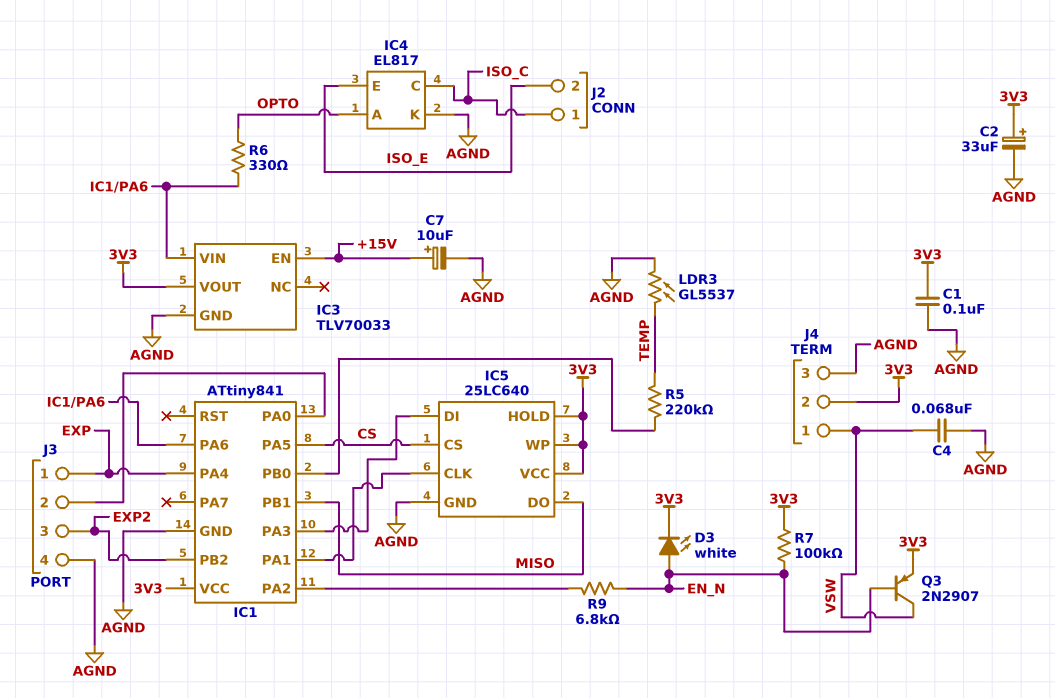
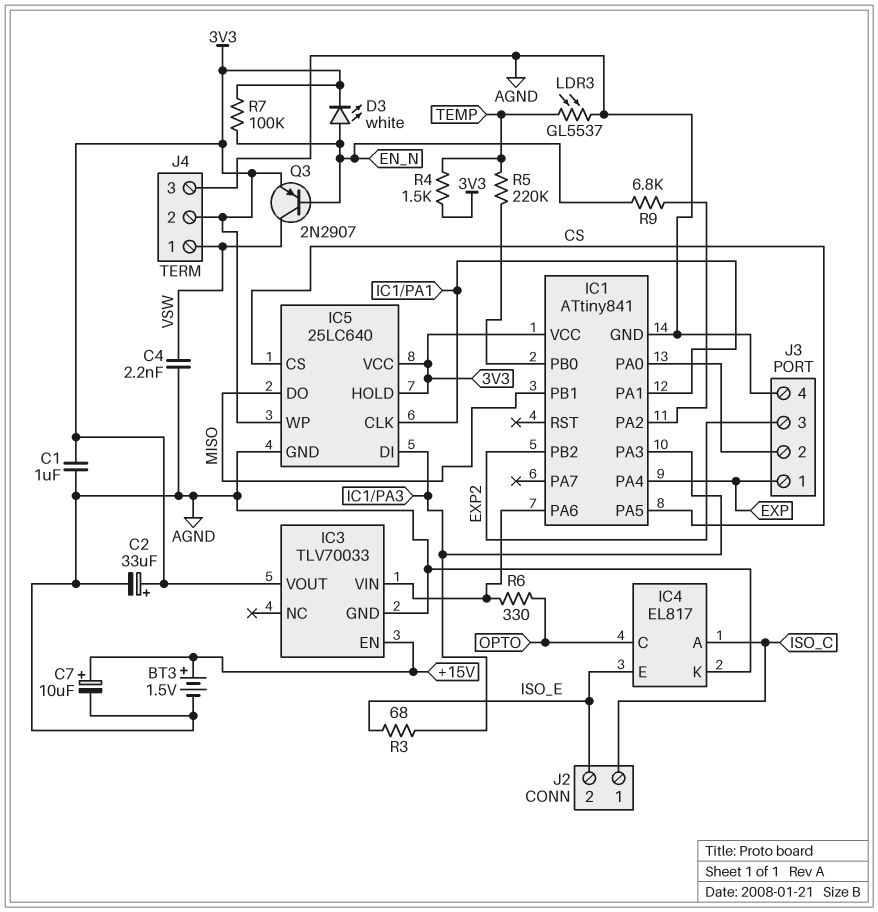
BT3: none -> 1.5V (plus +15V, minus AGND)
C1: 100nF (3V3, AGND) -> 1uF (3V3, AGND)
C4: 68nF (AGND, VSW) -> 2.2nF (AGND, VSW)
IC4 pin A: OPTO -> ISO_C
IC4 pin C: ISO_C -> OPTO
R3: none -> 68 (IC1/PA3, ISO_E)
R4: none -> 1.5k (3V3, TEMP)

